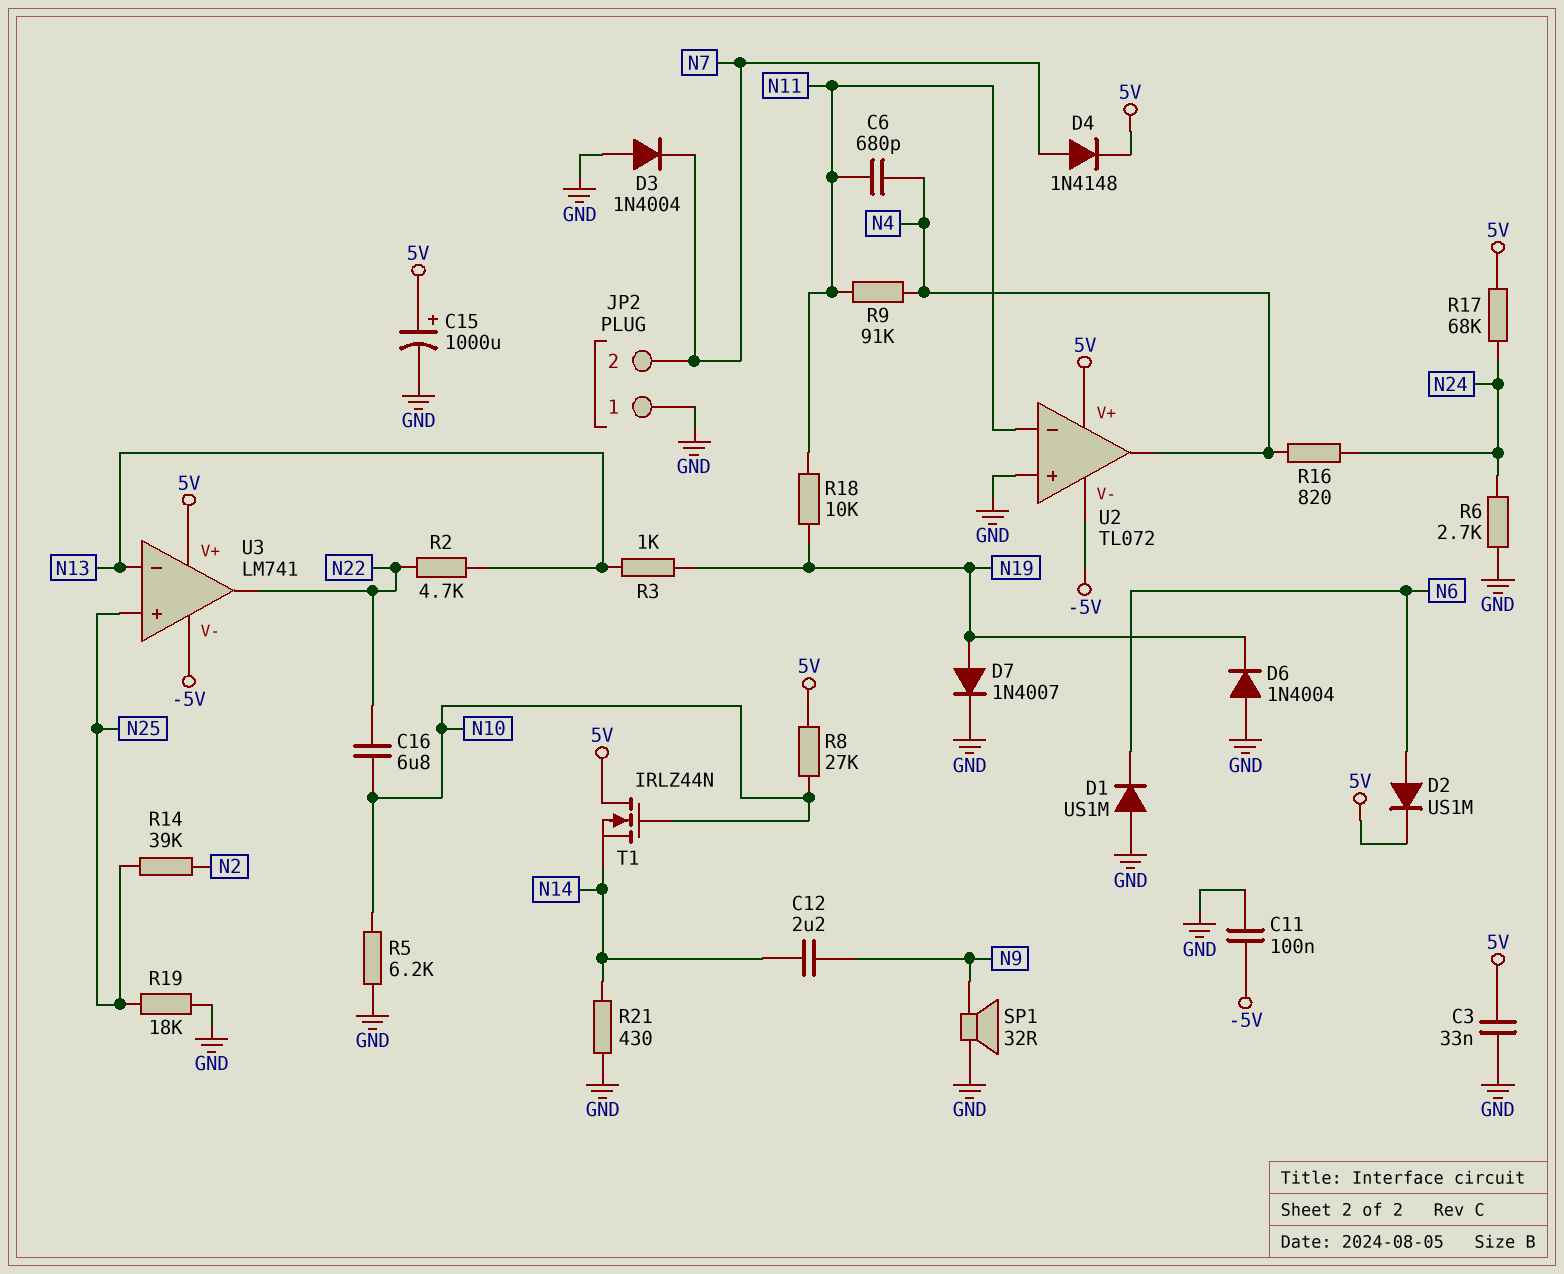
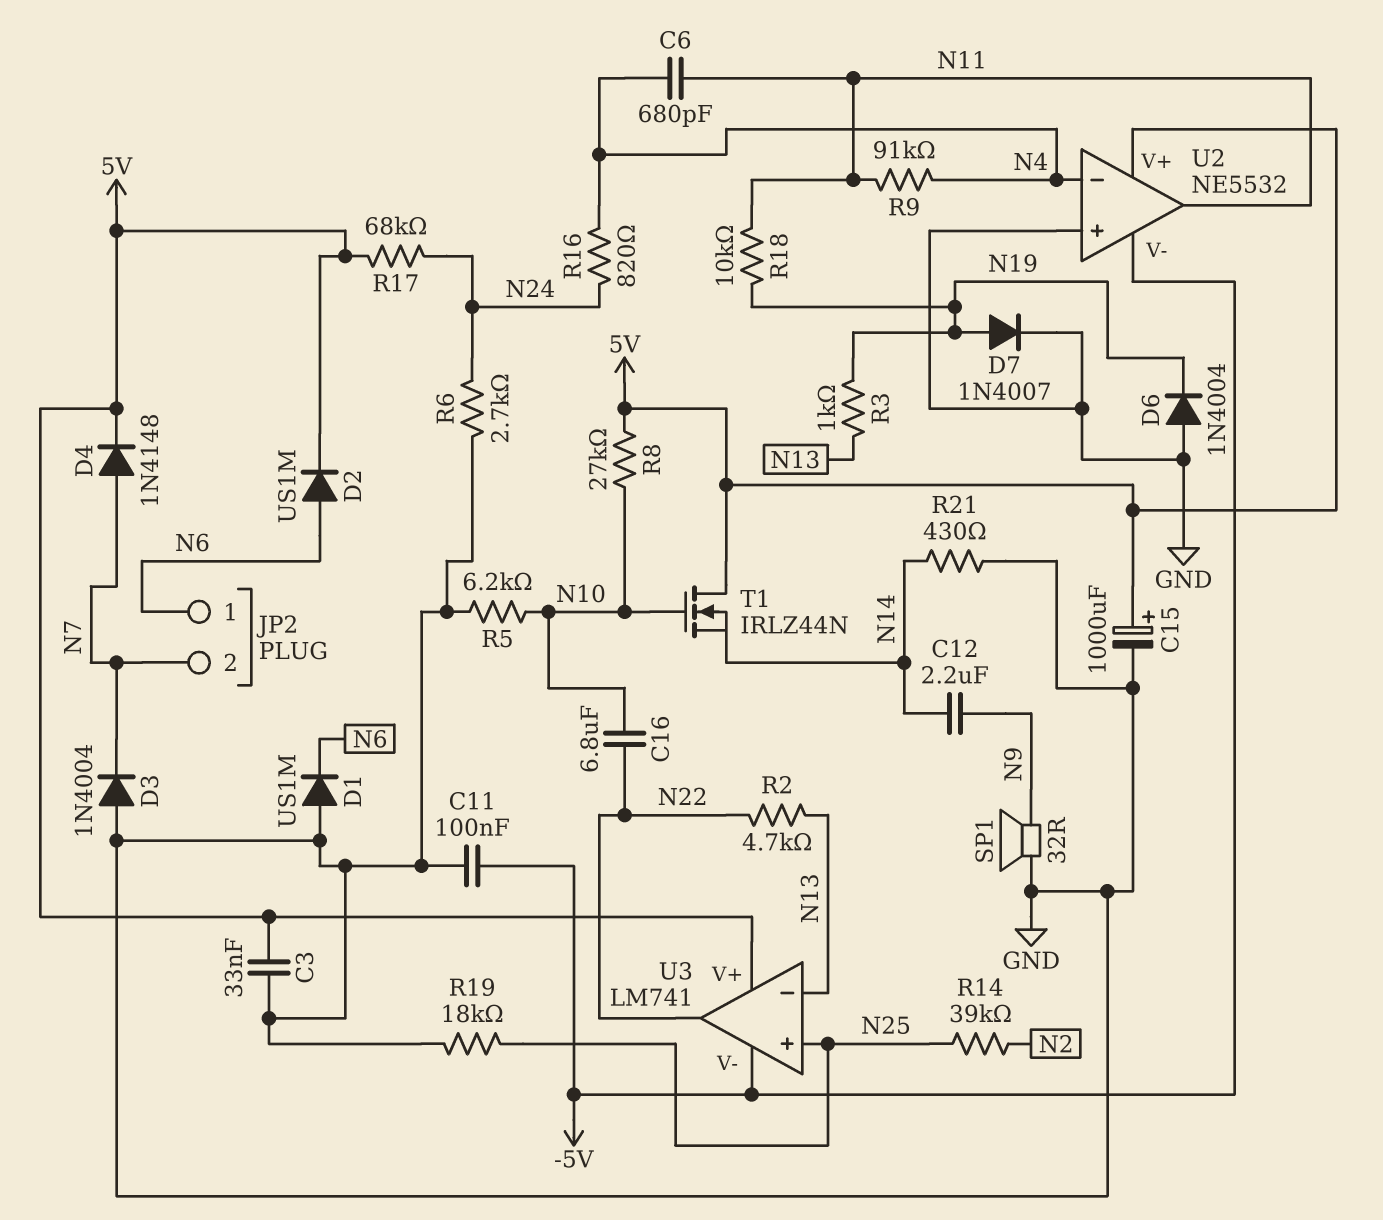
JP2 pin 1: GND -> N6
U2: TL072 -> NE5532
U2 pin in-: N11 -> N4
U2 pin out: N4 -> N11

